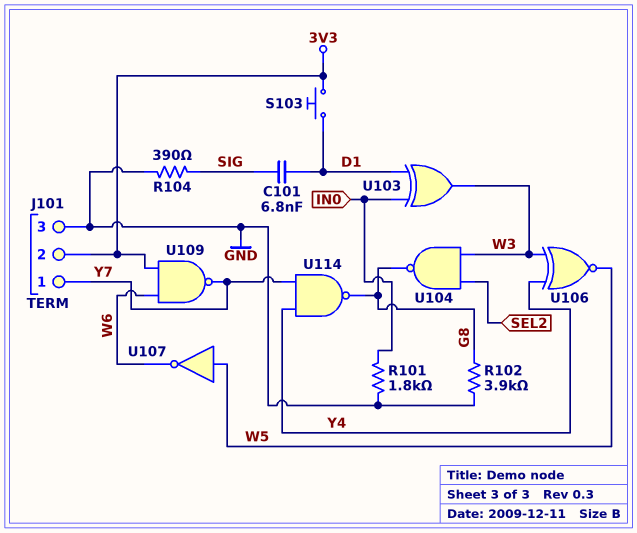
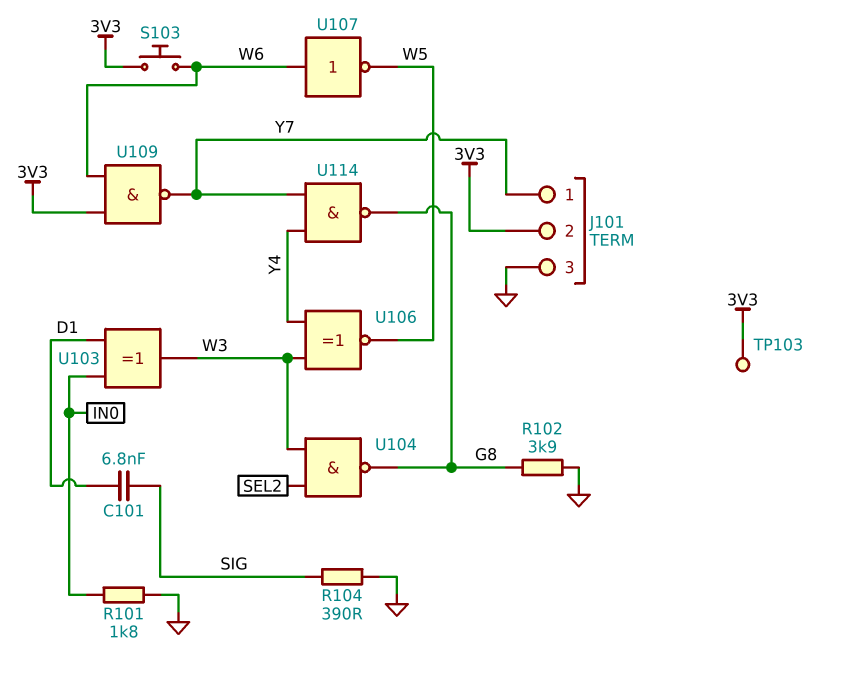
S103: button (3V3, D1) -> button (3V3, W6)
TP103: none -> test point (3V3)
U107: NOT (in W5, out W6) -> NOT (in W6, out W5)

